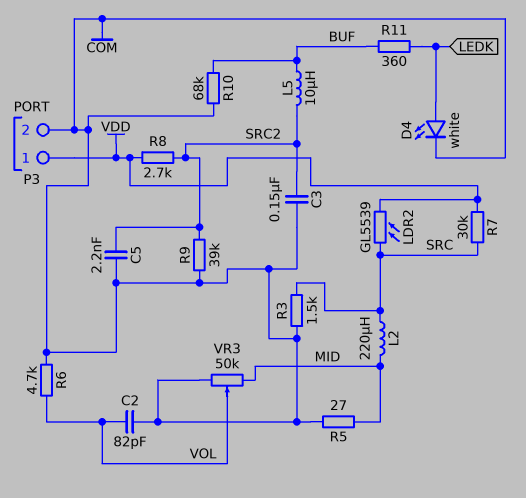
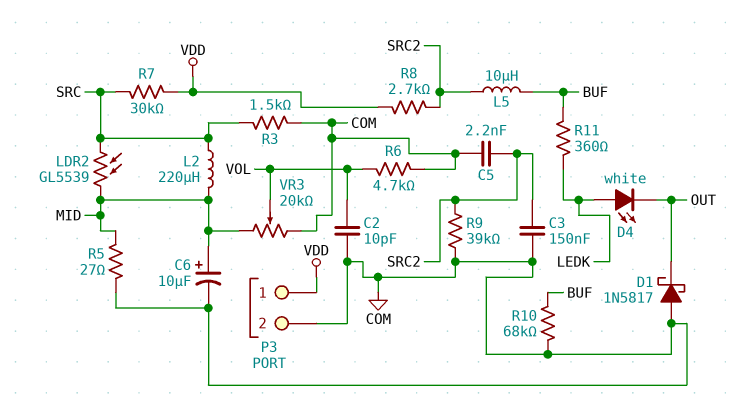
C2: 82pF (COM, VOL) -> 10pF (COM, VOL)
C6: none -> 10uF (plus MID, minus COM)
D1: none -> schottky 1N5817 (A COM, K OUT)
D4: LED white (A LEDK, K COM) -> LED white (A LEDK, K OUT)
LDR2: GL5539 (SRC, VDD) -> GL5539 (MID, SRC)
VR3: 50k (COM, MID, wiper VOL) -> 20k (COM, MID, wiper VOL)

